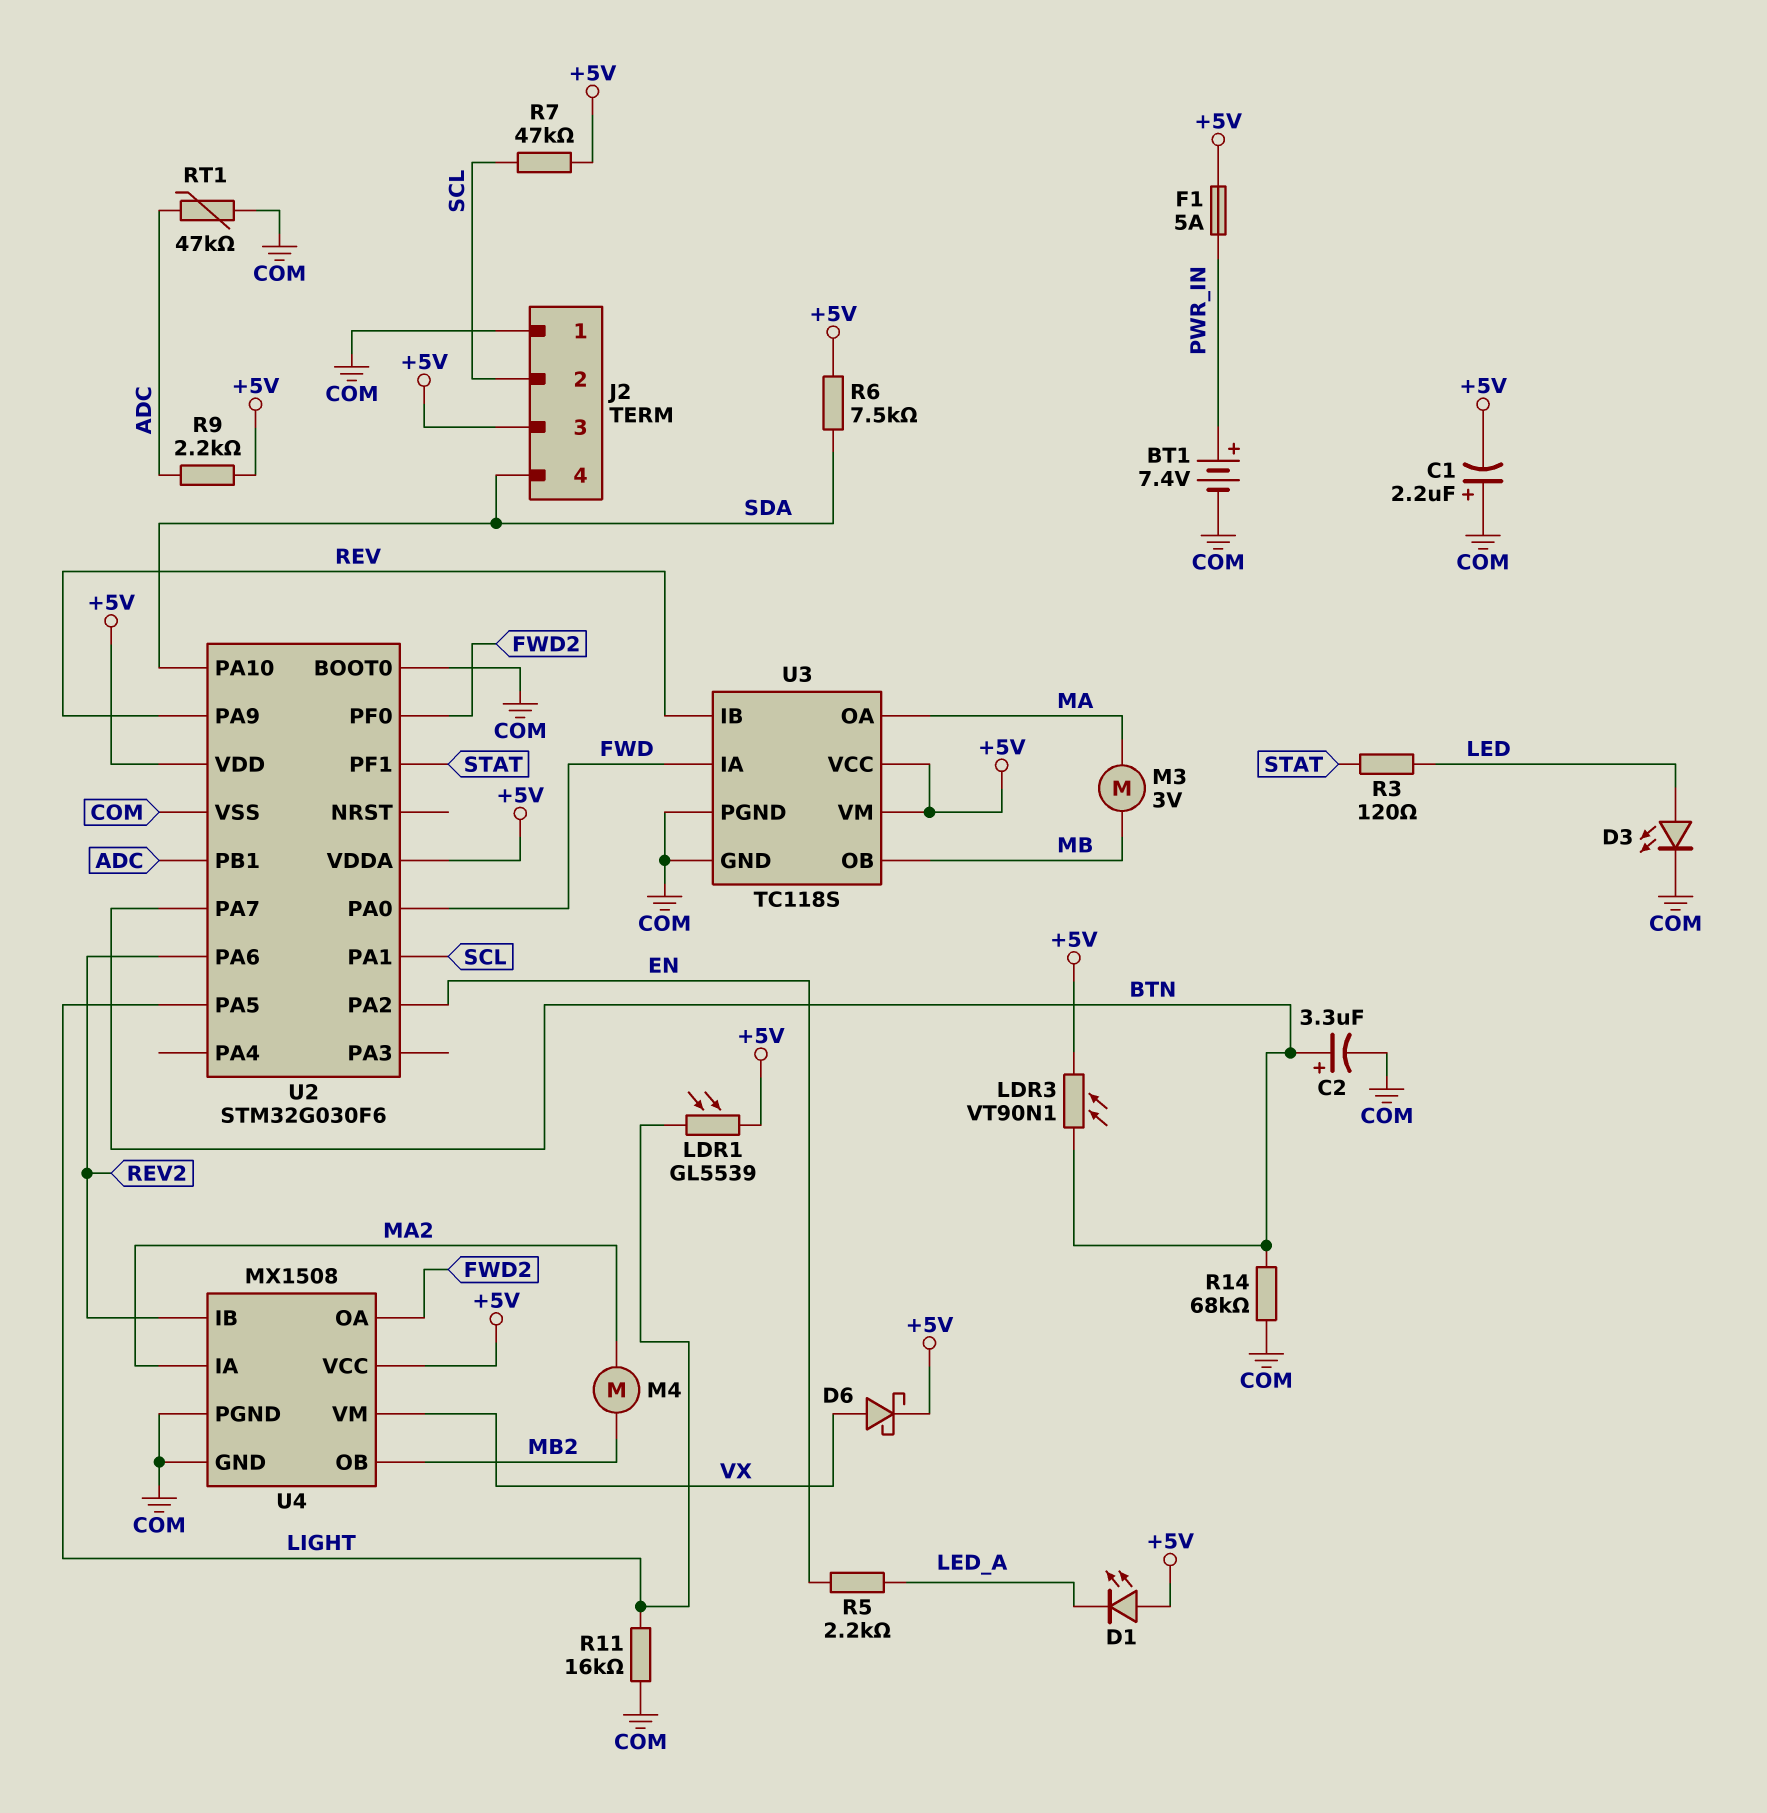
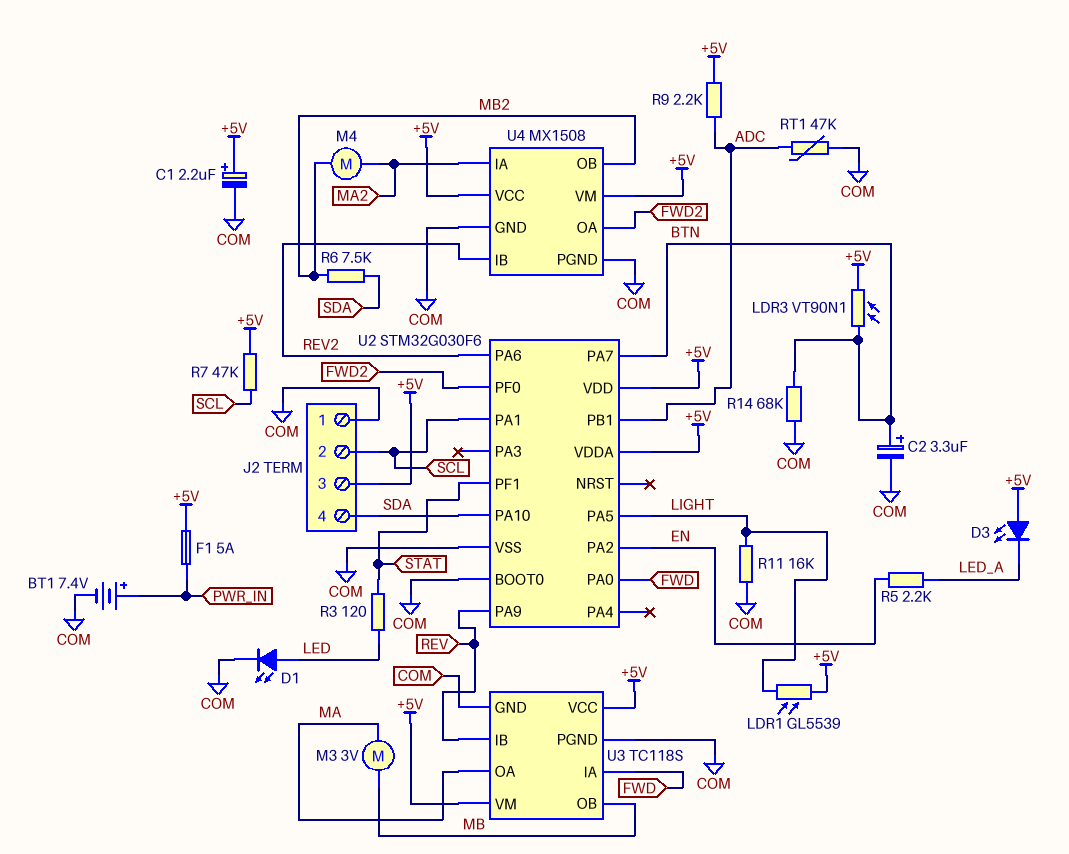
C1: 2.2uF (plus COM, minus +5V) -> 2.2uF (plus +5V, minus COM)
D1: LED (A +5V, K LED_A) -> LED (A LED, K COM)
D3: LED (A LED, K COM) -> LED (A +5V, K LED_A)
D6: schottky (A VX, K +5V) -> none
R6: 7.5k (+5V, SDA) -> 7.5k (MB2, SDA)
U4 pin VM: VX -> +5V

